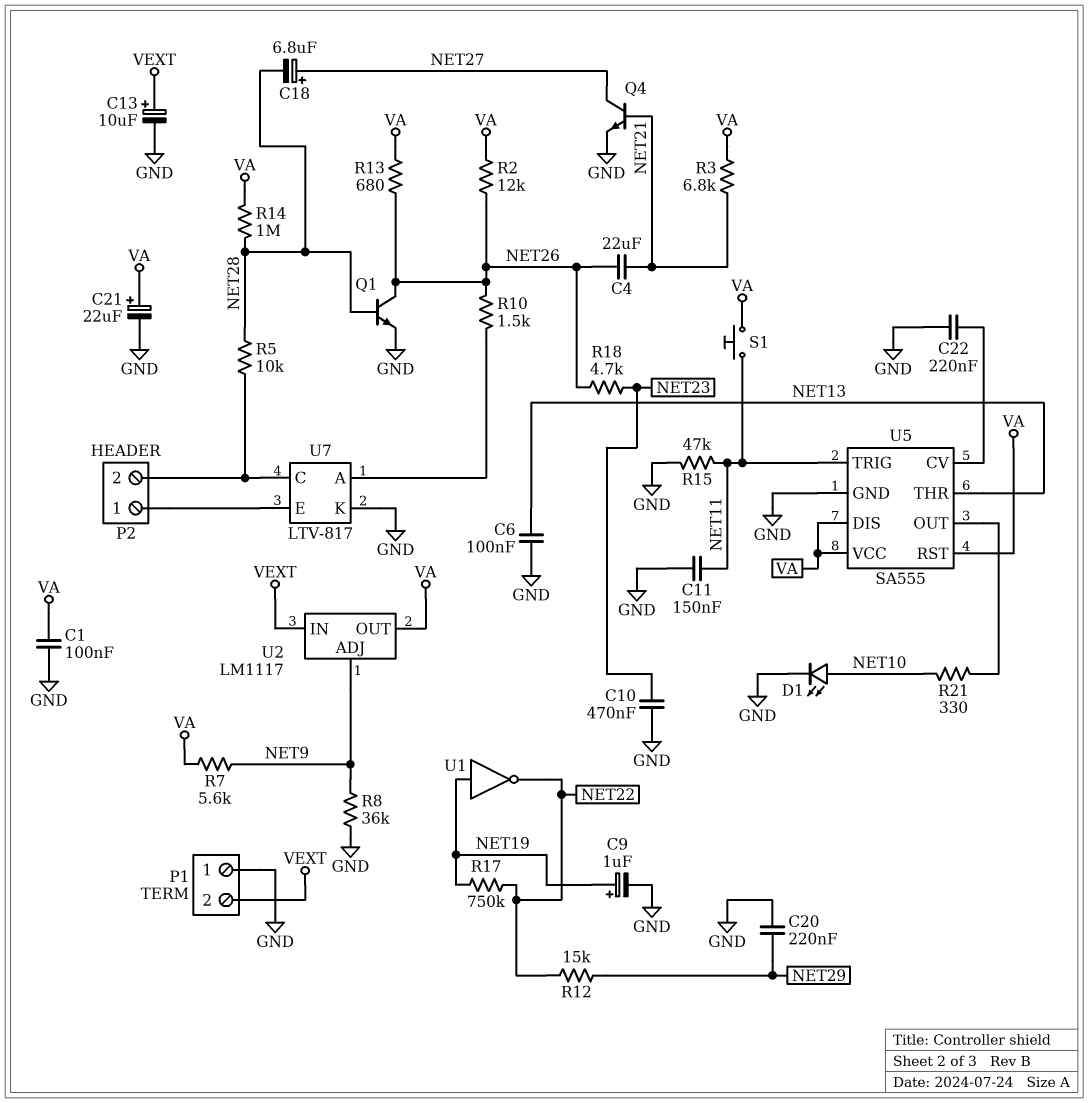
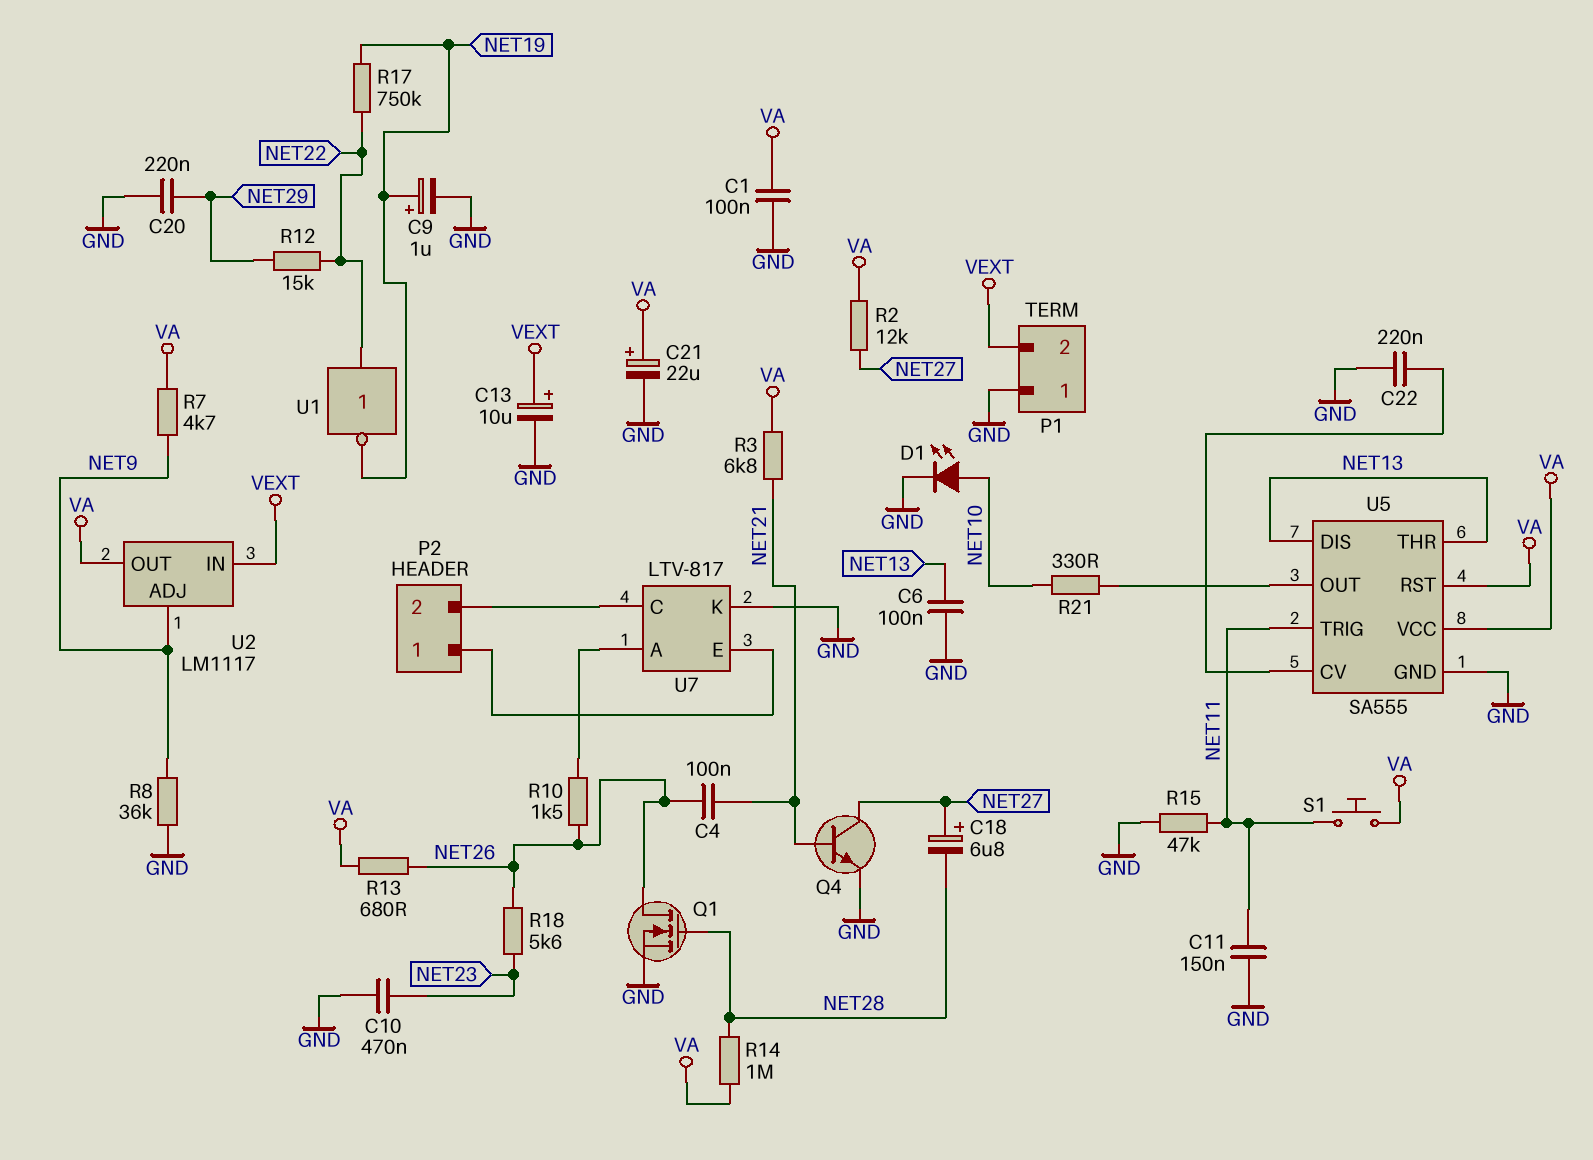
C4: 22uF (NET21, NET26) -> 100nF (NET21, NET26)
Q1: NPN (B NET28, C NET26, E GND) -> NMOS (G NET28, D NET26, S GND)
R2: 12k (NET26, VA) -> 12k (NET27, VA)
R5: 10k (NET28, P2/2) -> none
R7: 5.6k (NET9, VA) -> 4.7k (NET9, VA)
R18: 4.7k (NET23, NET26) -> 5.6k (NET23, NET26)
U1: NOT (in NET19, out NET22) -> NOT (in NET22, out NET19)
U5 pin DIS: VA -> NET13

